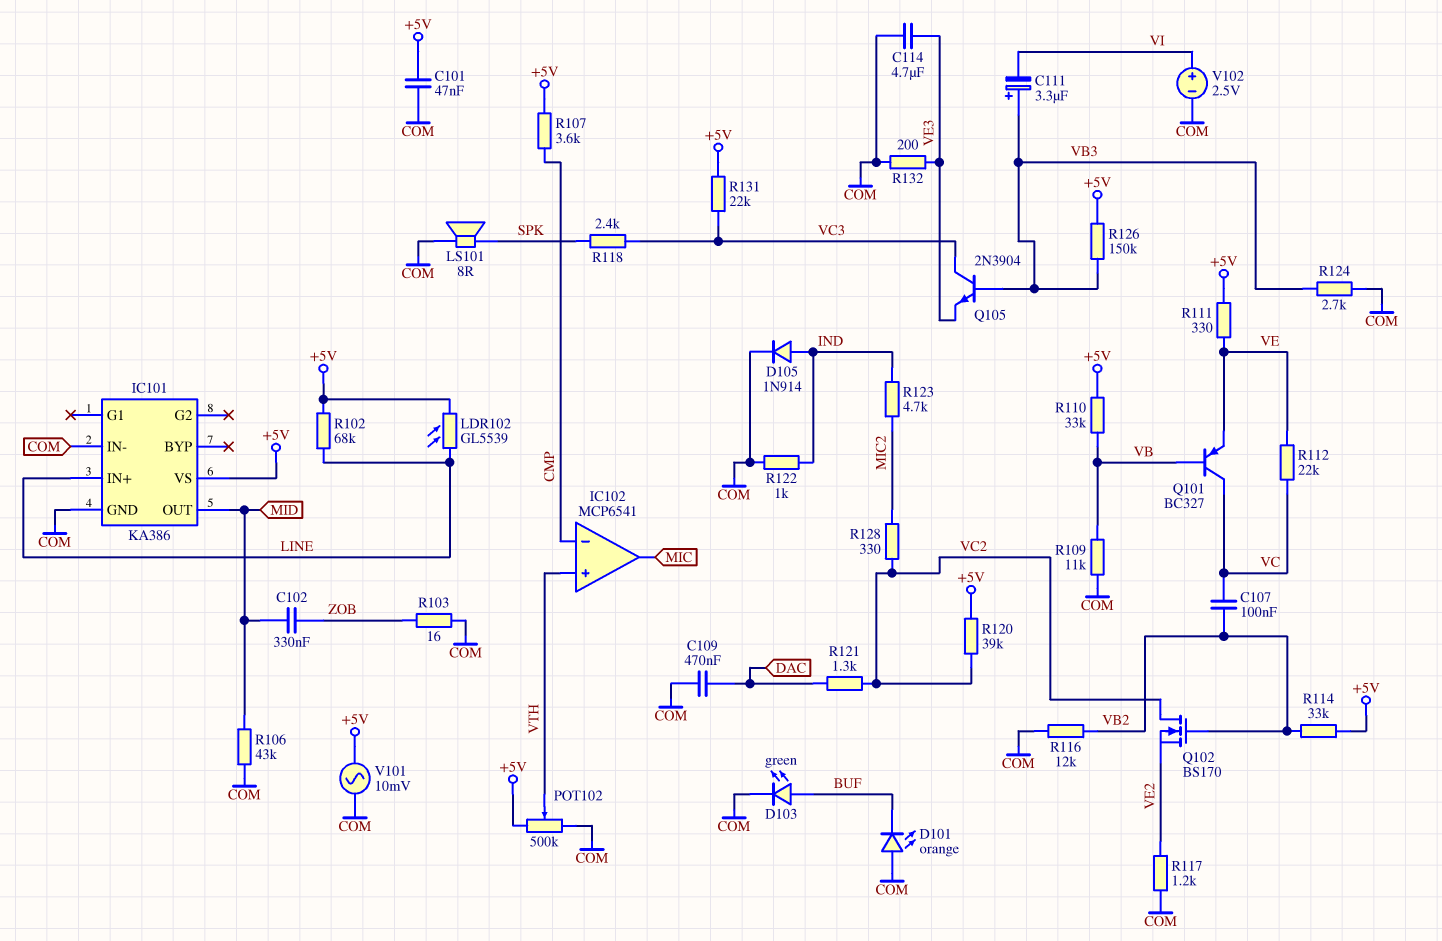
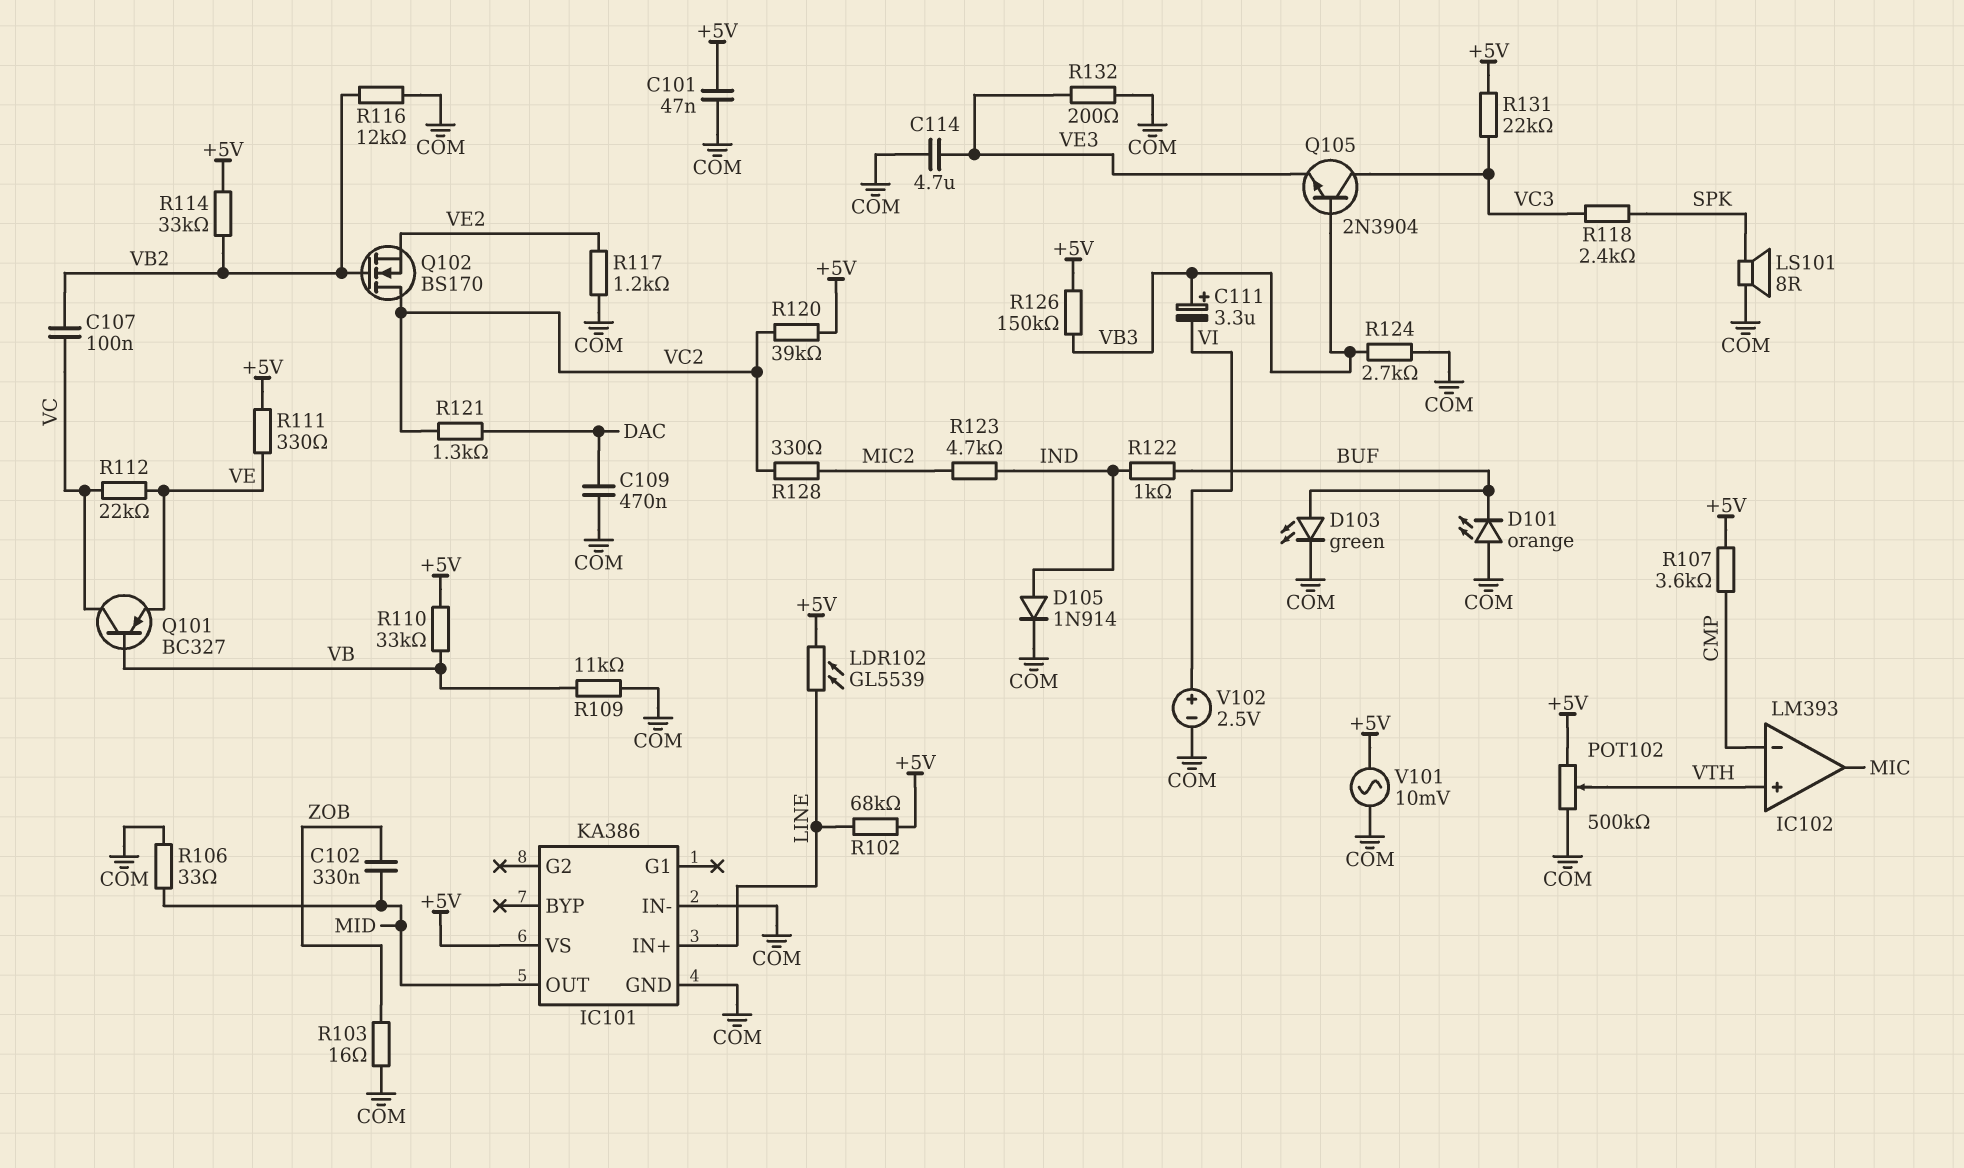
IC102: MCP6541 -> LM393
R106: 43k (COM, MID) -> 33 (COM, MID)
R122: 1k (COM, IND) -> 1k (BUF, IND)

